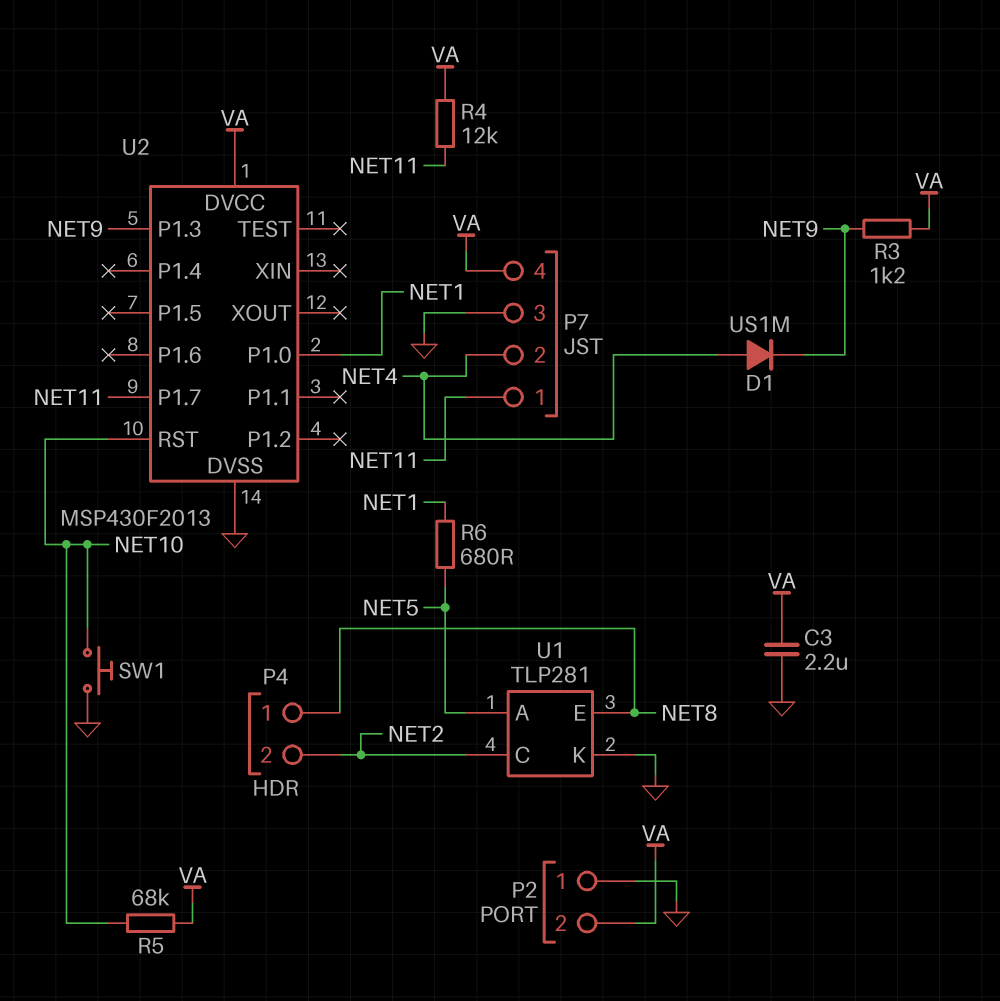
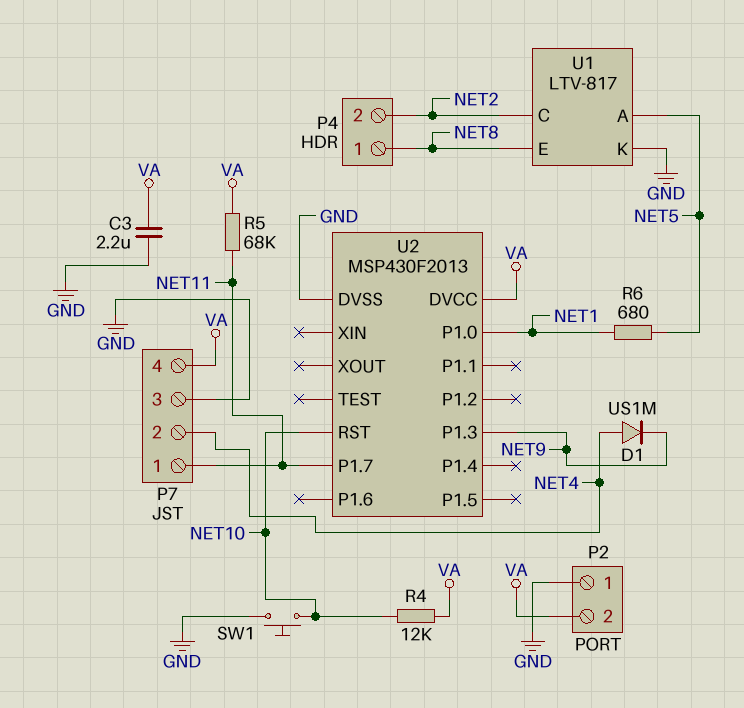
R3: 1.2k (NET9, VA) -> none
R4: 12k (NET11, VA) -> 12k (NET10, VA)
R5: 68k (NET10, VA) -> 68k (NET11, VA)
U1: TLP281 -> LTV-817

